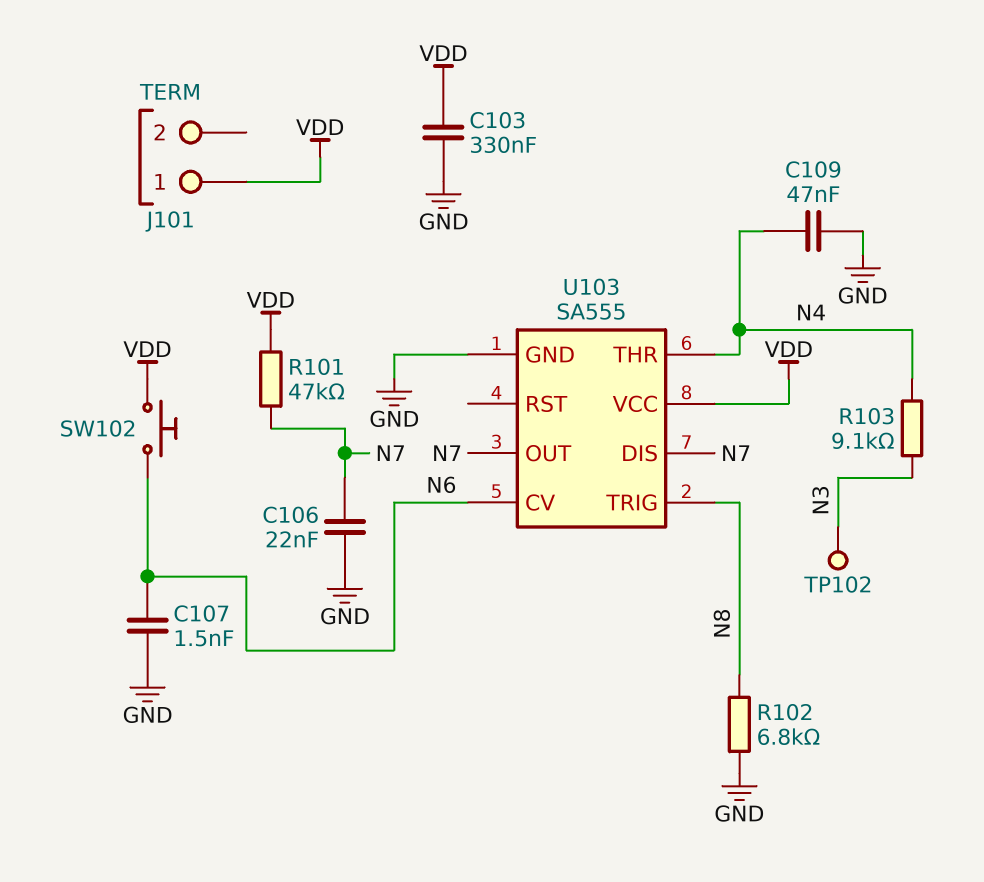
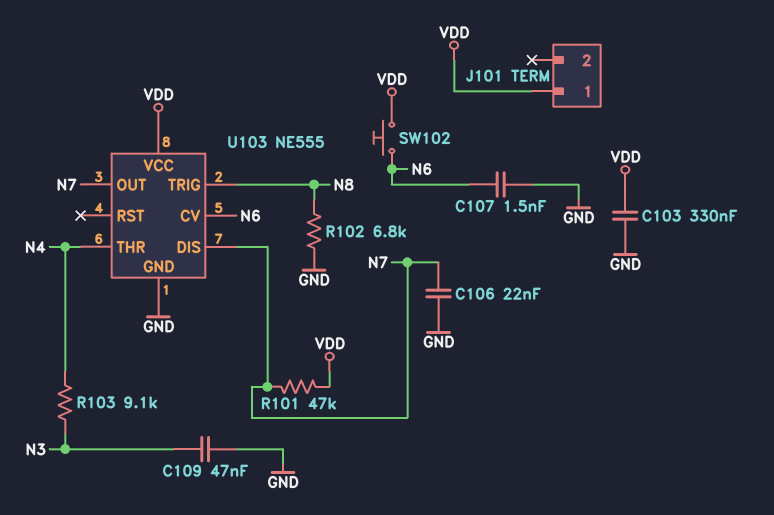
C109: 47nF (GND, N4) -> 47nF (GND, N3)
TP102: test point (N3) -> none
U103: SA555 -> NE555

